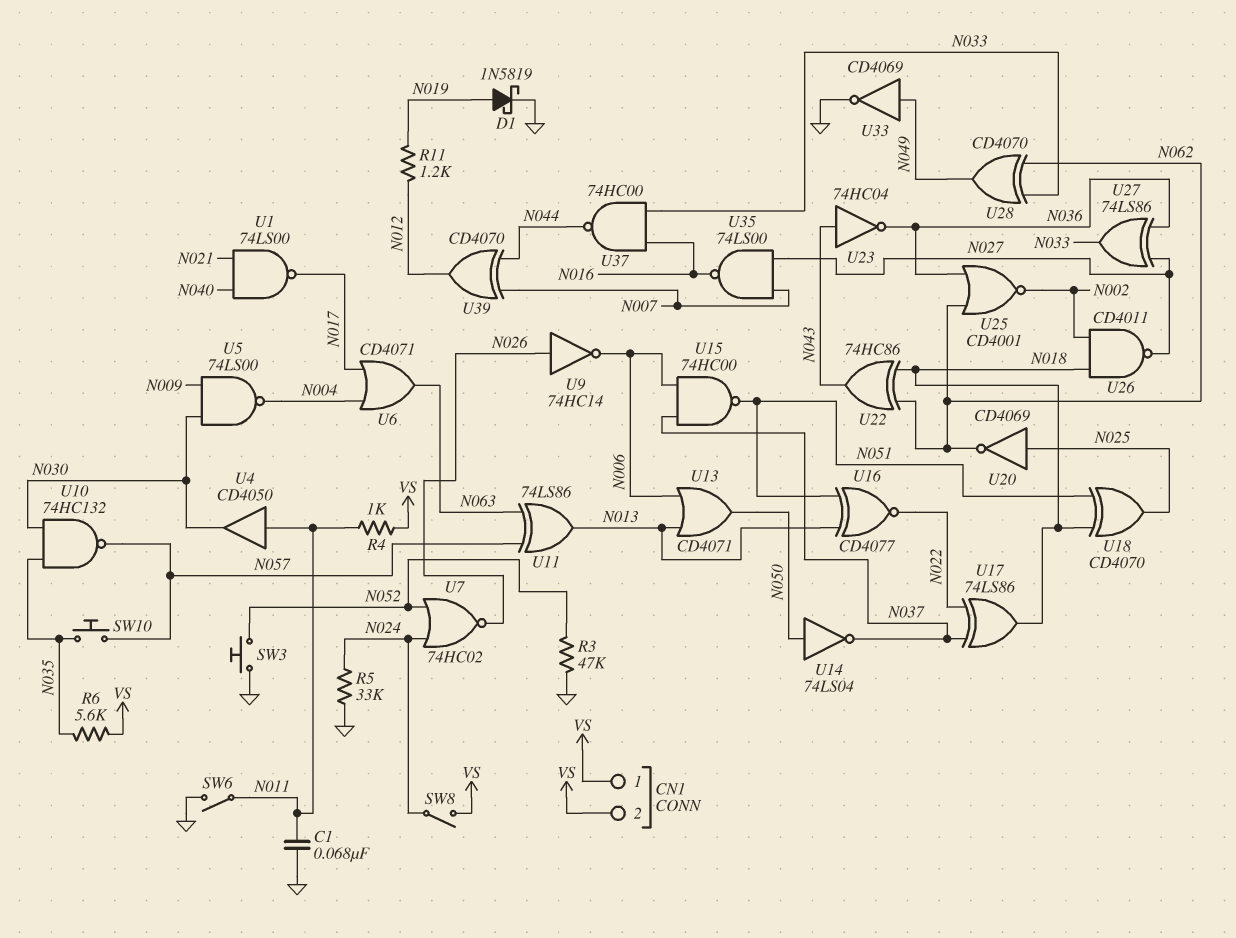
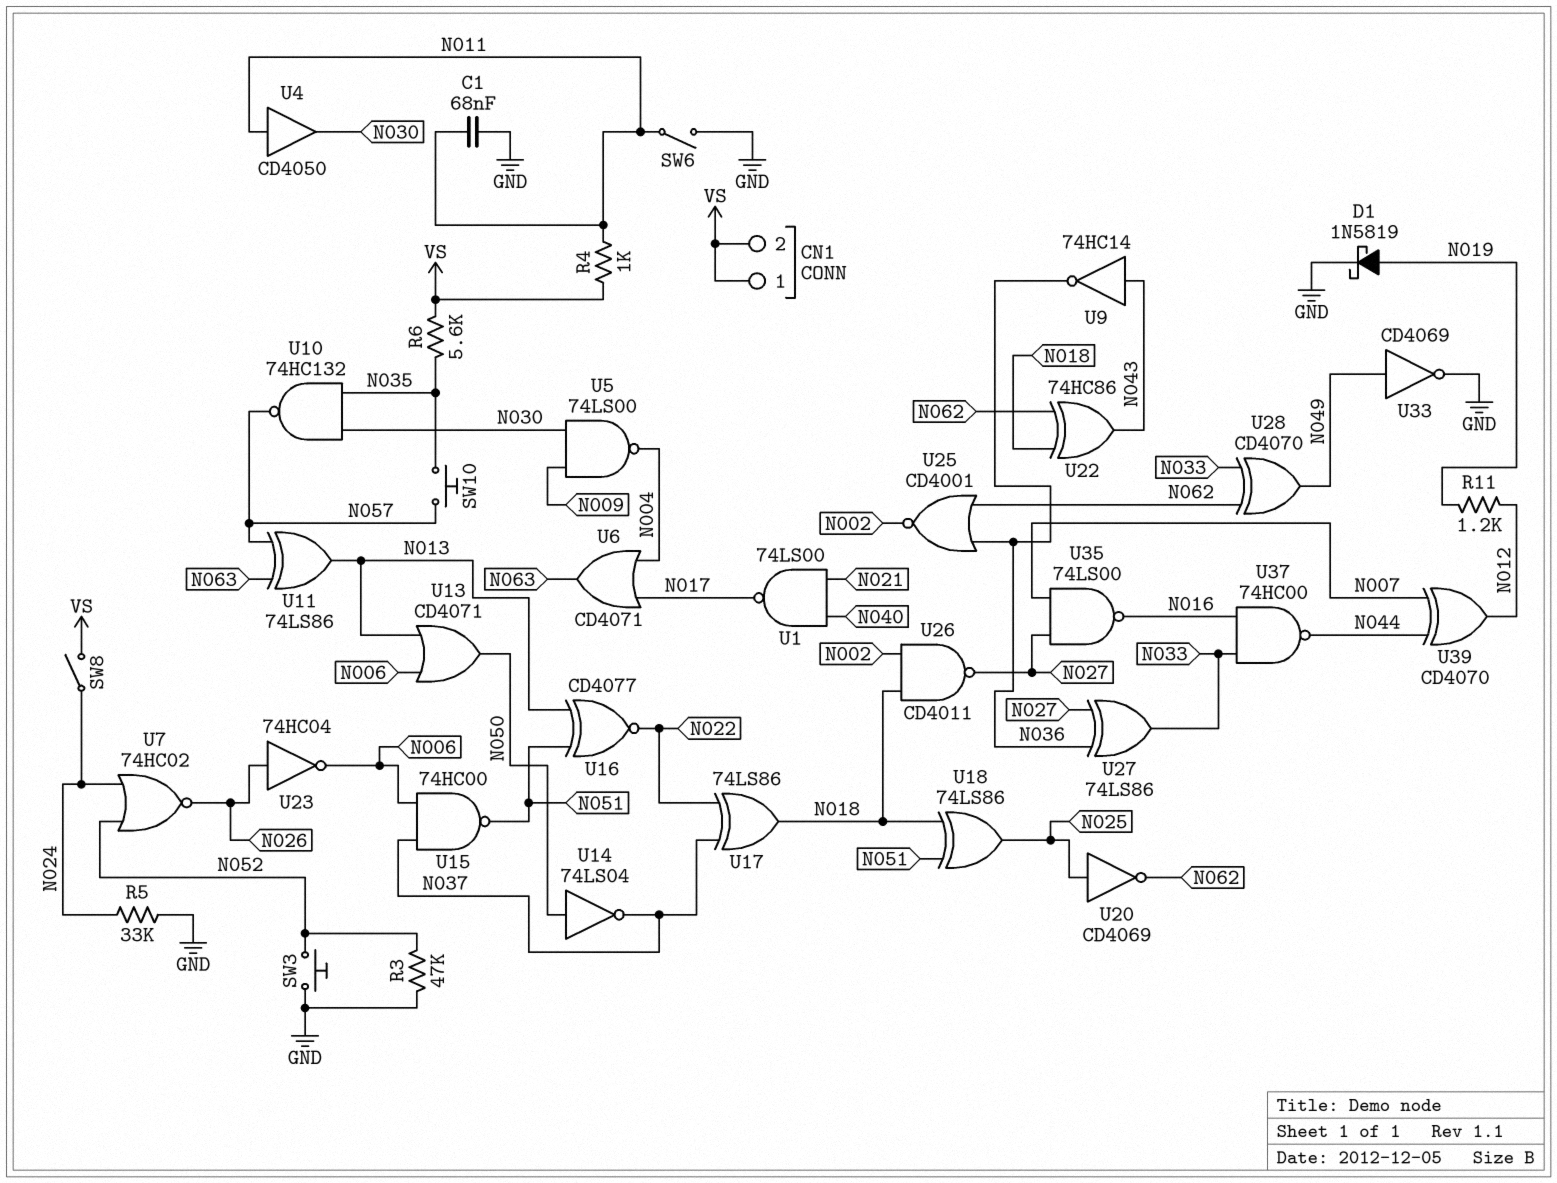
U9: NOT 74HC14 (in N026, out N006) -> NOT 74HC14 (in N043, out N036)
U18: XOR CD4070 (in N018, in N051, out N025) -> XOR 74LS86 (in N018, in N051, out N025)
U23: NOT 74HC04 (in N043, out N036) -> NOT 74HC04 (in N026, out N006)

